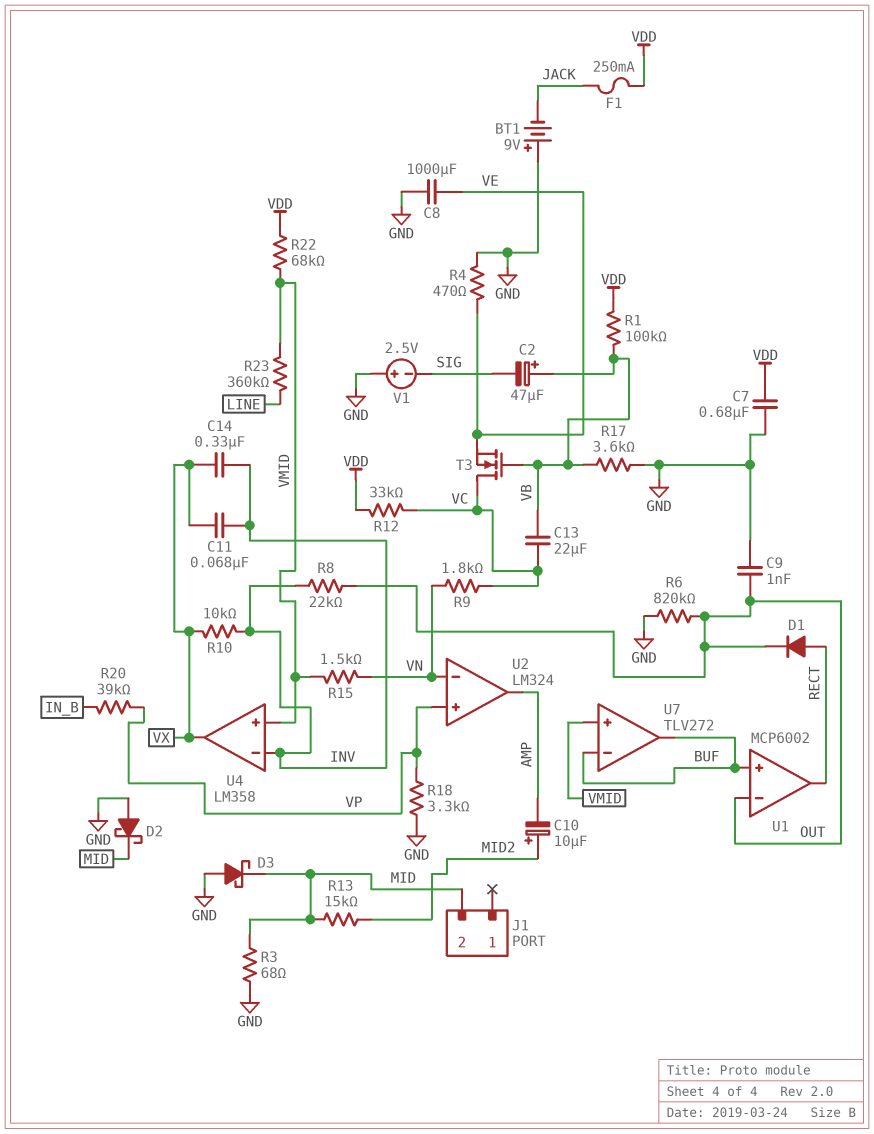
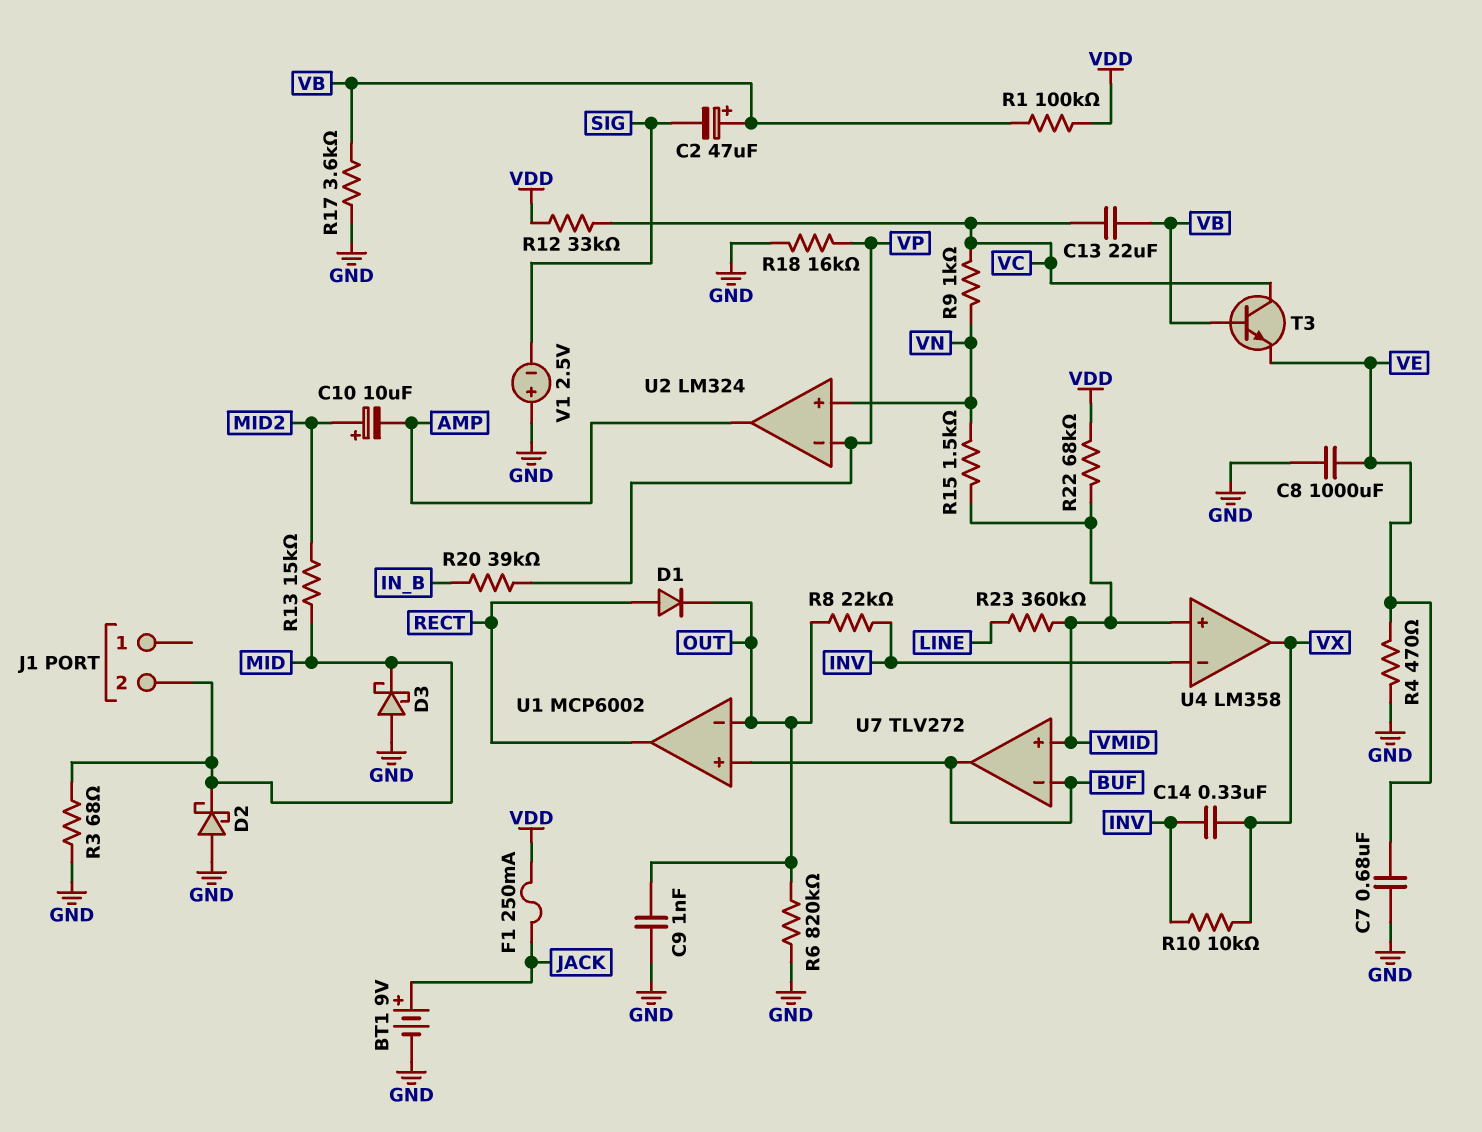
BT1: 9V (plus GND, minus JACK) -> 9V (plus JACK, minus GND)
C7: 680nF (GND, VDD) -> 680nF (GND, VE)
C11: 68nF (INV, VX) -> none
R9: 1.8k (VC, VN) -> 1k (VC, VN)
R18: 3.3k (GND, VP) -> 16k (GND, VP)
T3: NMOS (G VB, D VC, S VE) -> NPN (B VB, C VC, E VE)
U2 pin in+: VP -> VN
U2 pin in-: VN -> VP

